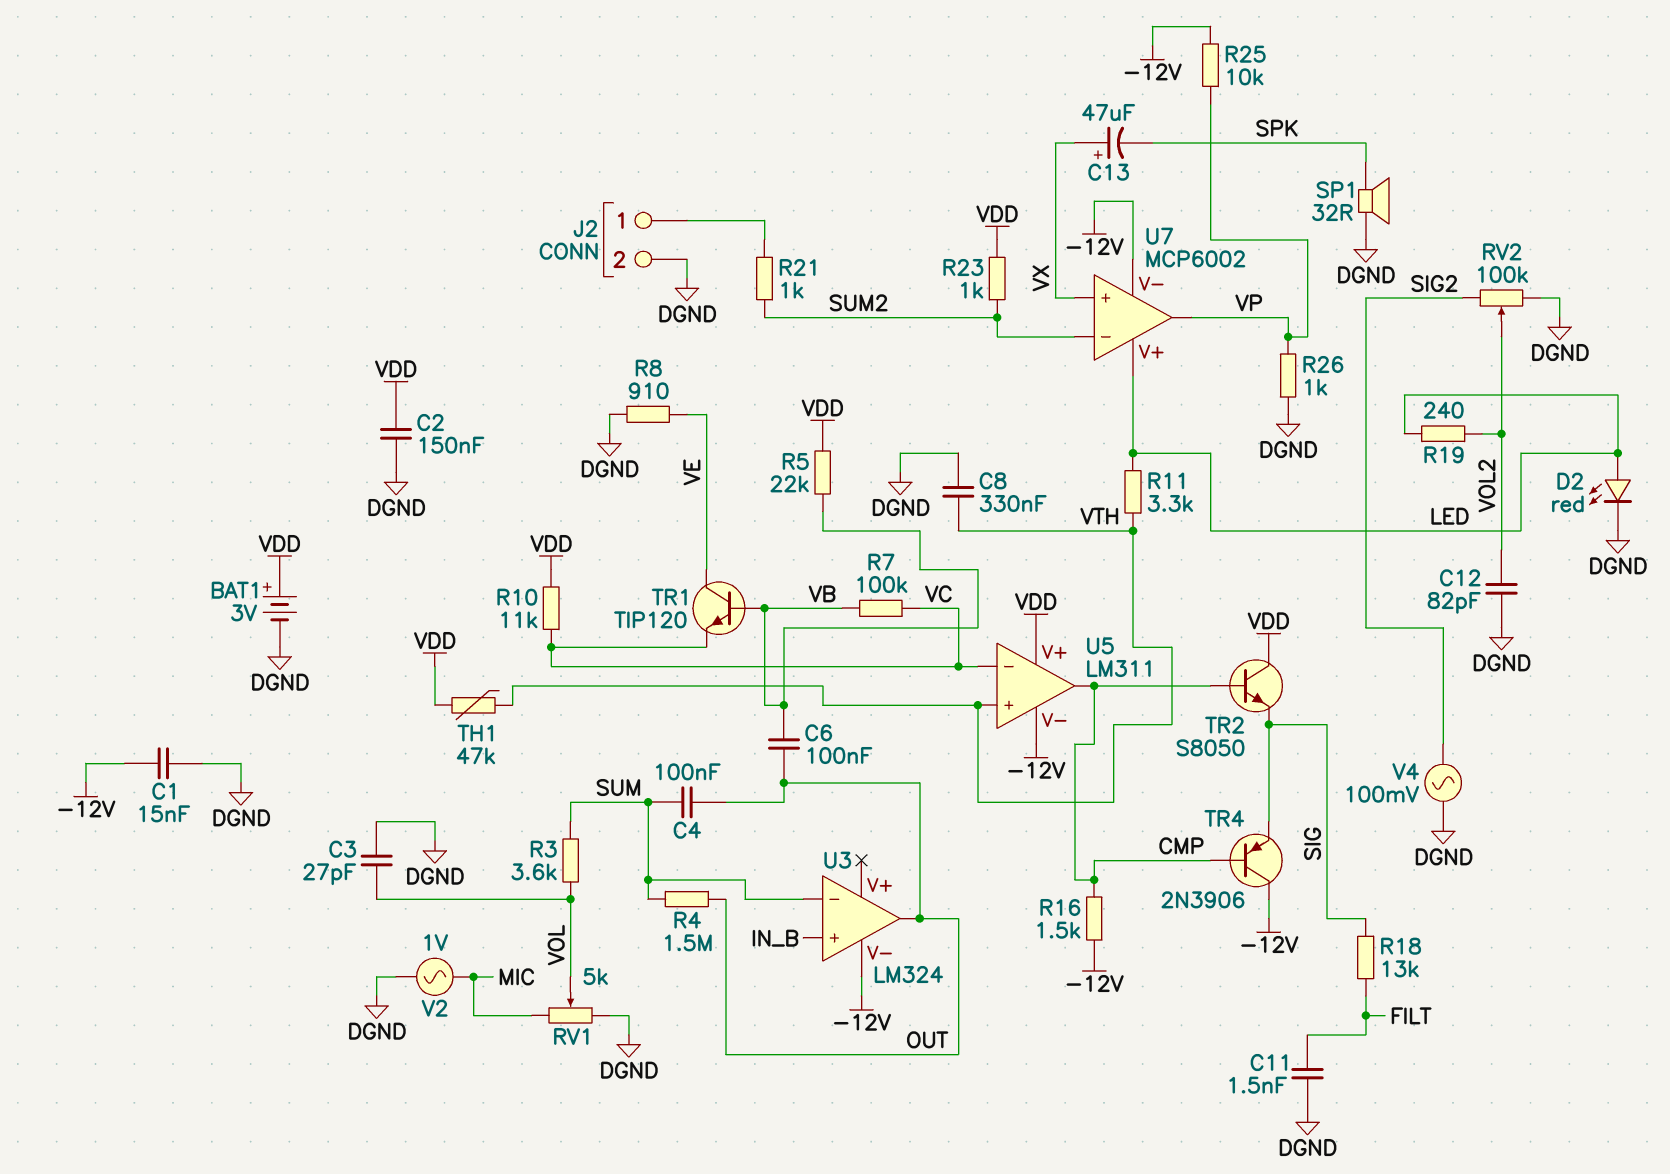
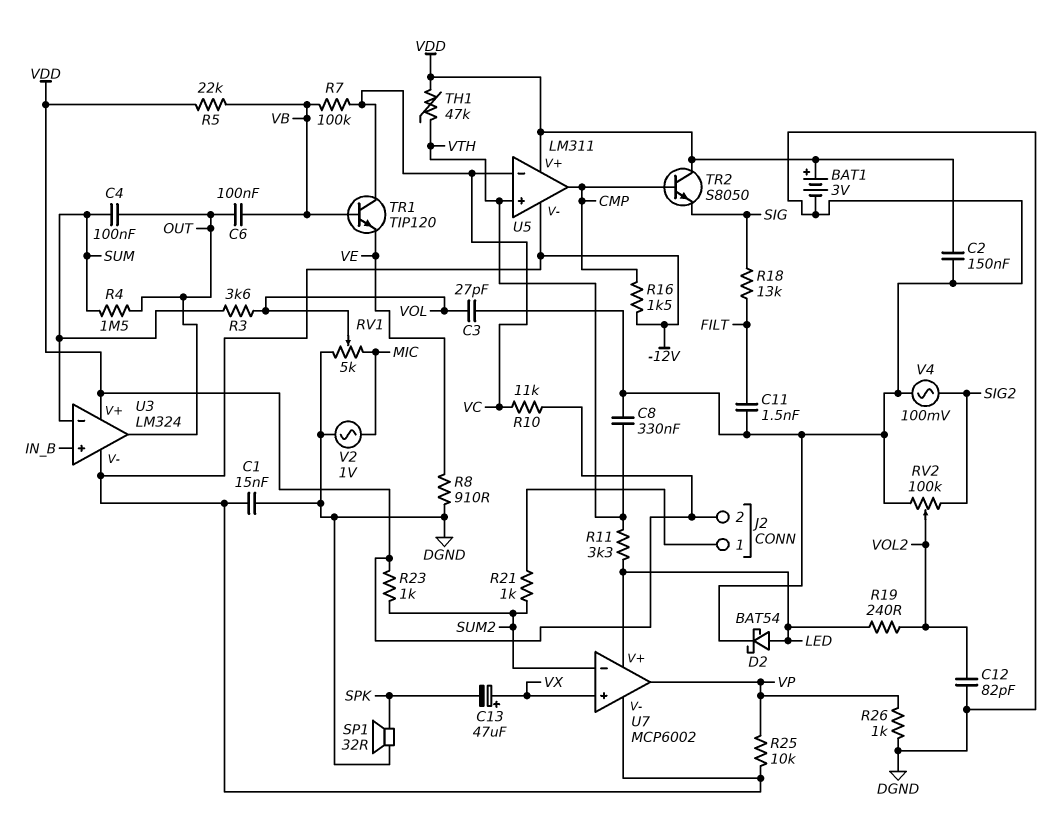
D2: LED red (A LED, K DGND) -> schottky BAT54 (A LED, K DGND)
J2 pin 2: DGND -> VDD
TR1: NPN TIP120 (B VB, C VE, E VC) -> NPN TIP120 (B VB, C VC, E VE)
TR4: PNP 2N3906 (B CMP, C -12V, E SIG) -> none
U3 pin V+: none -> VDD

